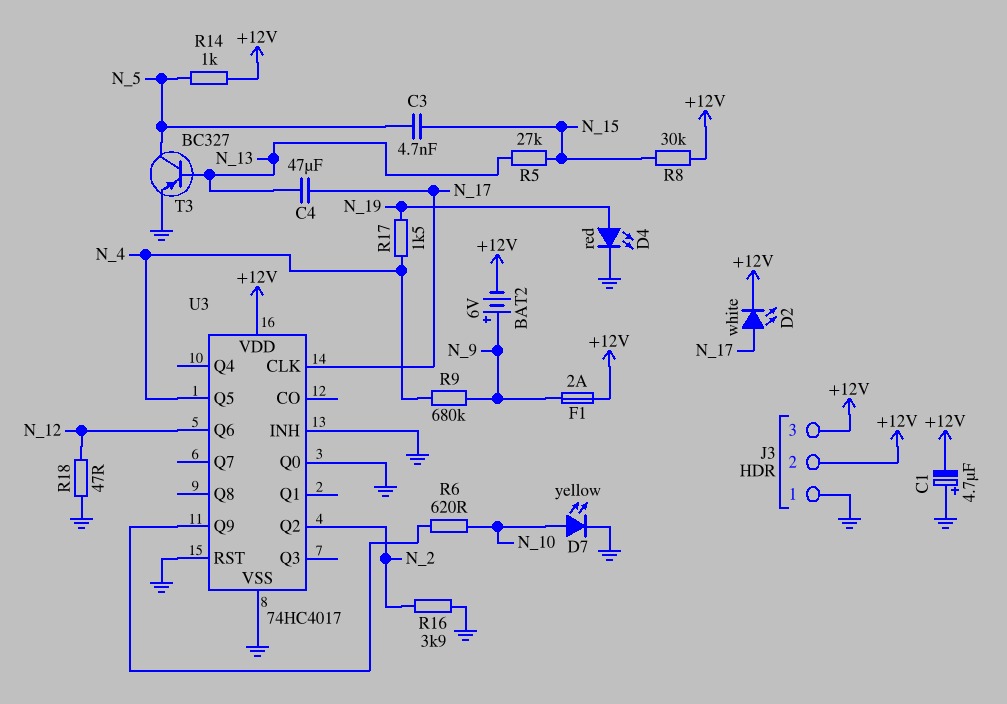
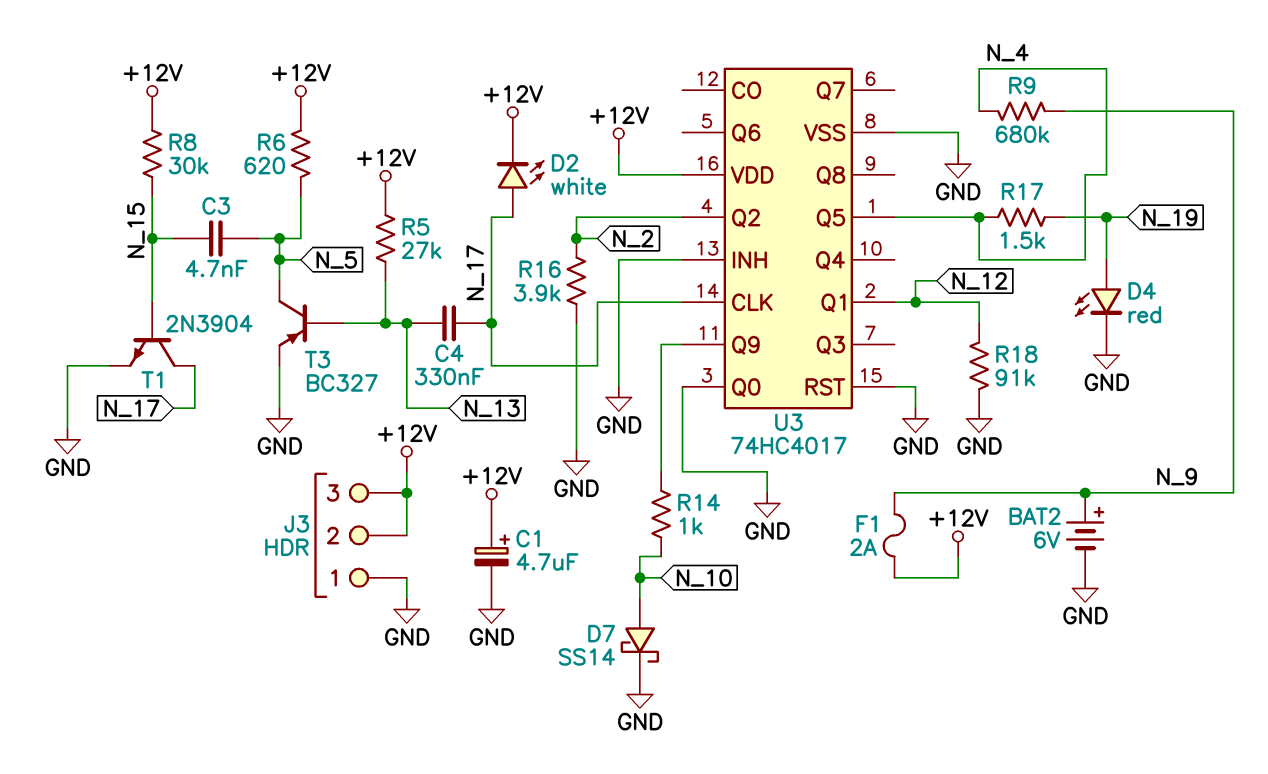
BAT2: 6V (plus N_9, minus +12V) -> 6V (plus N_9, minus GND)
C1: 4.7uF (plus GND, minus +12V) -> 4.7uF (plus +12V, minus GND)
C4: 47uF (N_13, N_17) -> 330nF (N_13, N_17)
D7: LED yellow (A N_10, K GND) -> schottky SS14 (A N_10, K GND)
R5: 27k (N_13, N_15) -> 27k (+12V, N_13)
R6: 620 (N_10, U3/Q9) -> 620 (+12V, N_5)
R14: 1k (+12V, N_5) -> 1k (N_10, U3/Q9)
R18: 47 (GND, N_12) -> 91k (GND, N_12)
T1: none -> NPN 2N3904 (B N_15, C N_17, E GND)
U3 pin Q1: none -> N_12
U3 pin Q6: N_12 -> none

